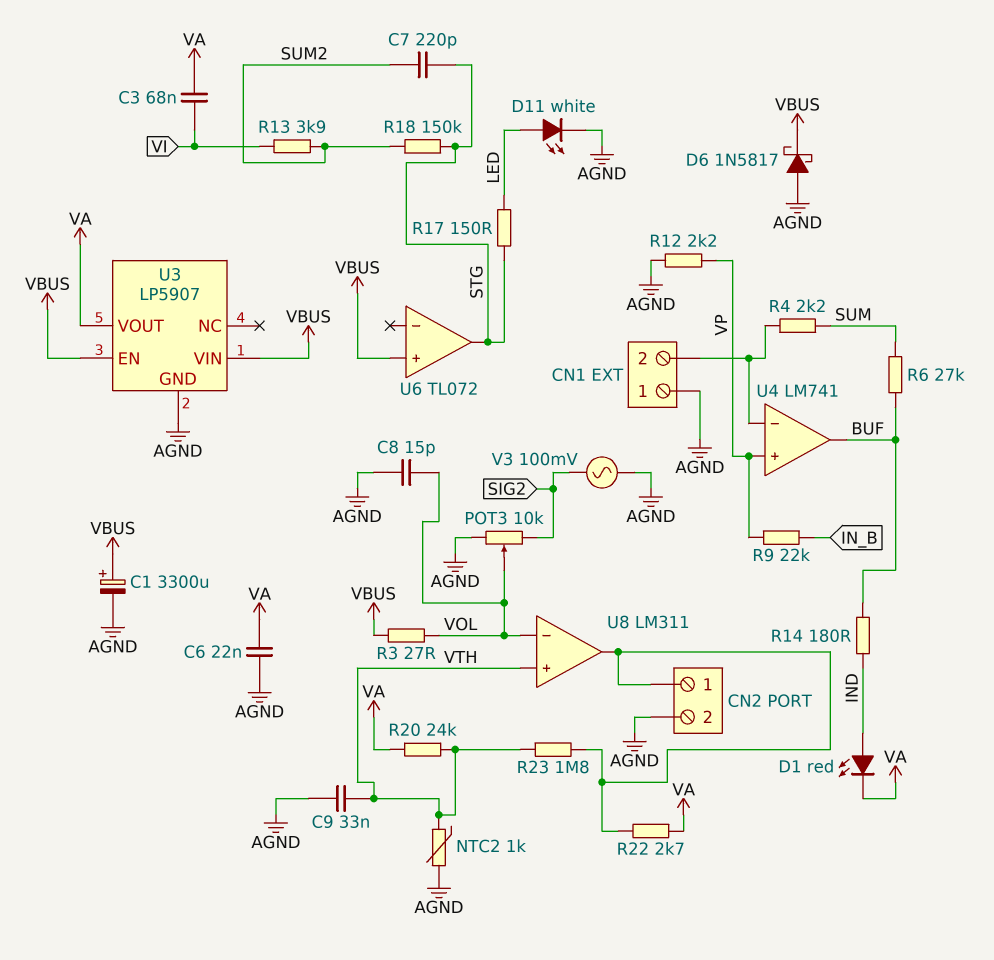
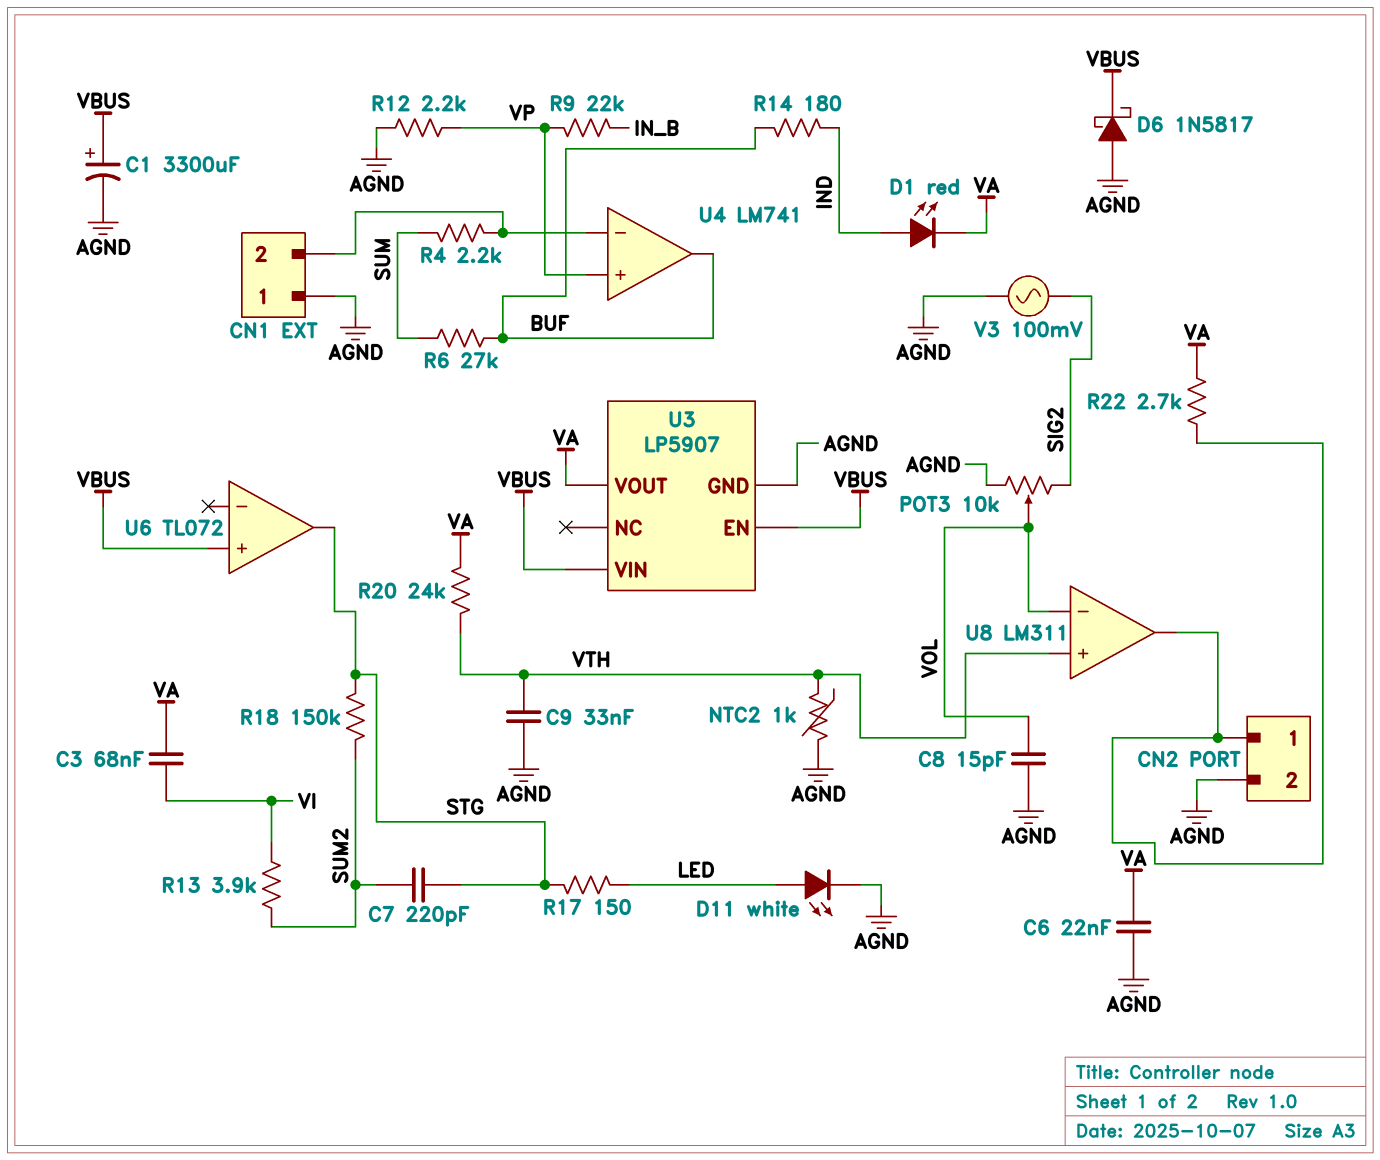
R3: 27 (VBUS, VOL) -> none
R23: 1.8M (CN2/1, VTH) -> none

